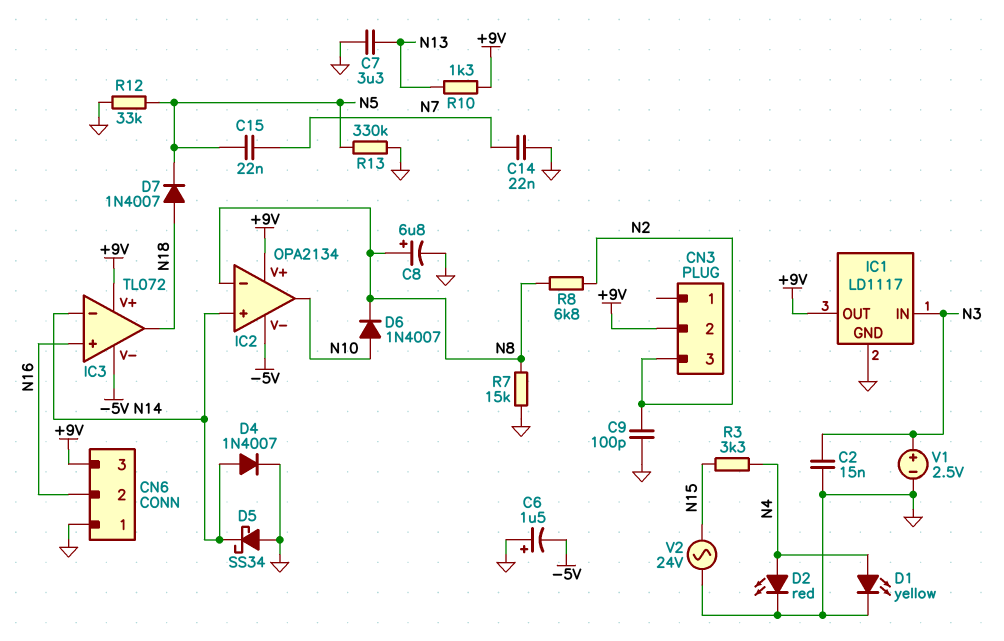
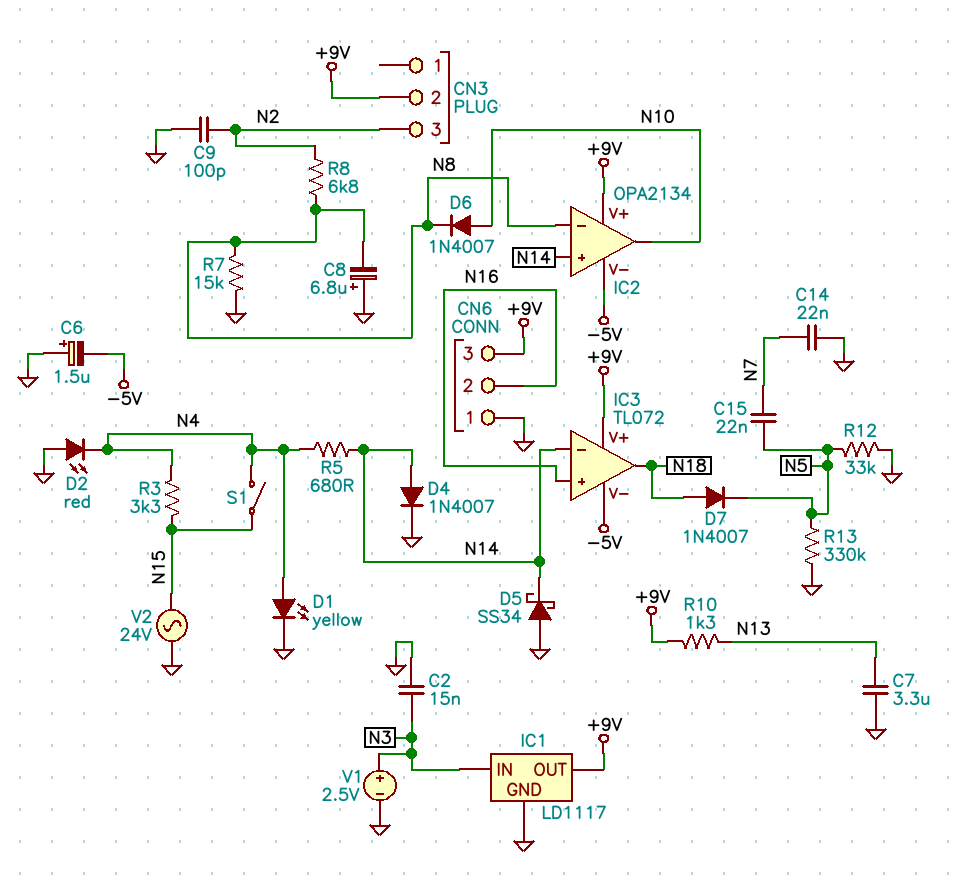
C8: 6.8uF (plus N8, minus GND) -> 6.8uF (plus GND, minus N8)
D2: LED red (A N4, K GND) -> LED red (A GND, K N4)
R5: none -> 680 (N4, N14)
S1: none -> switch (N4, N15)

